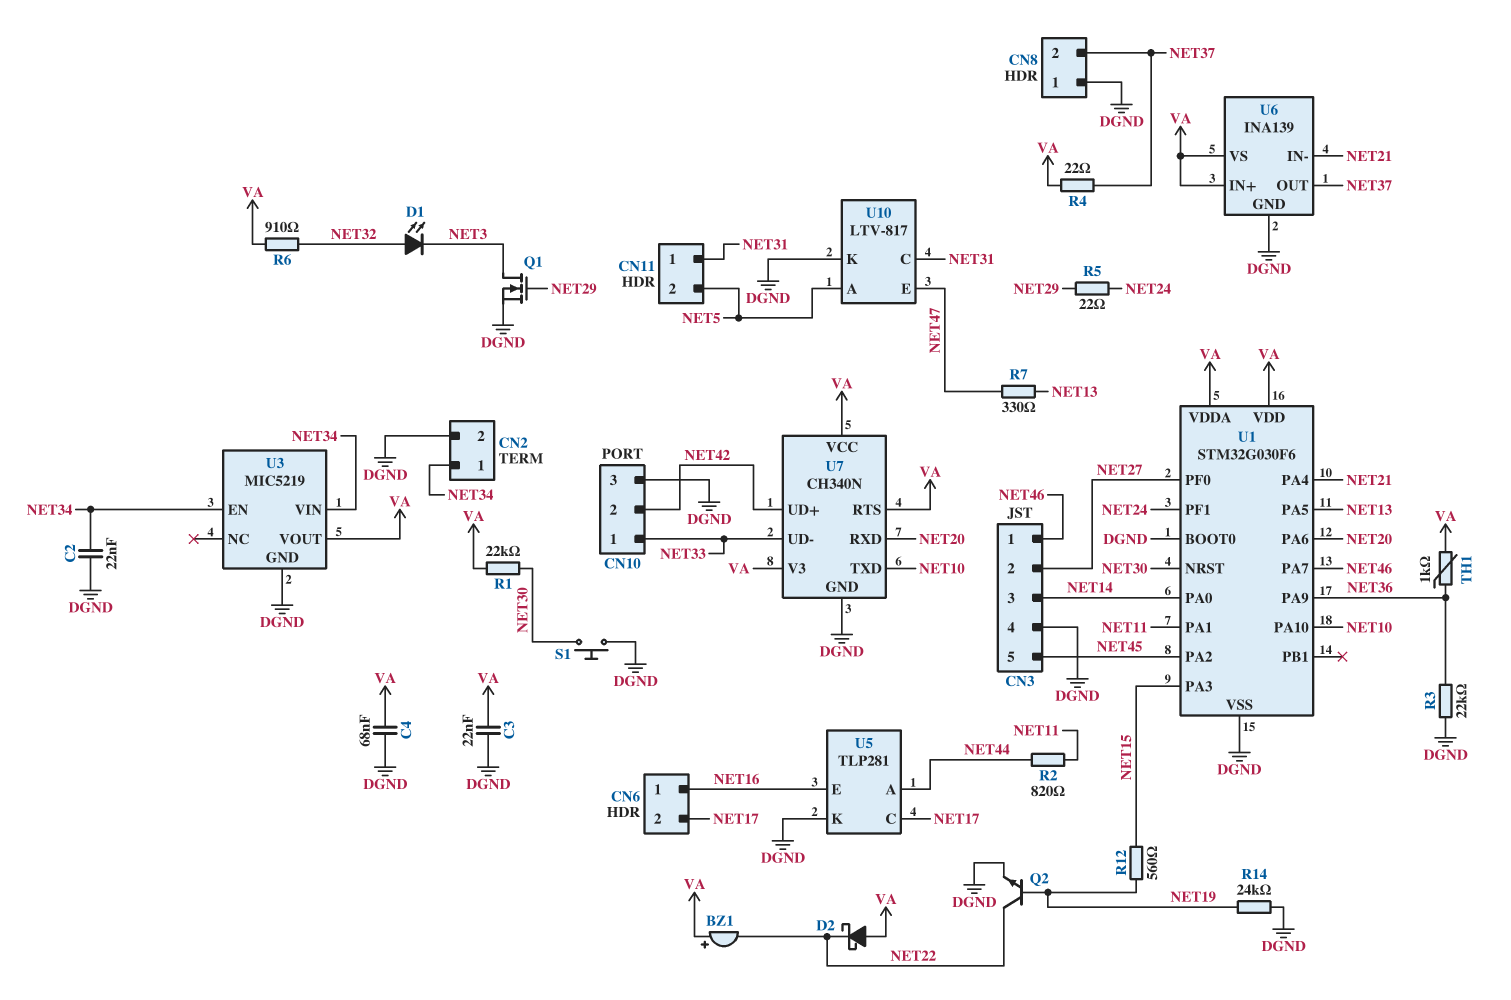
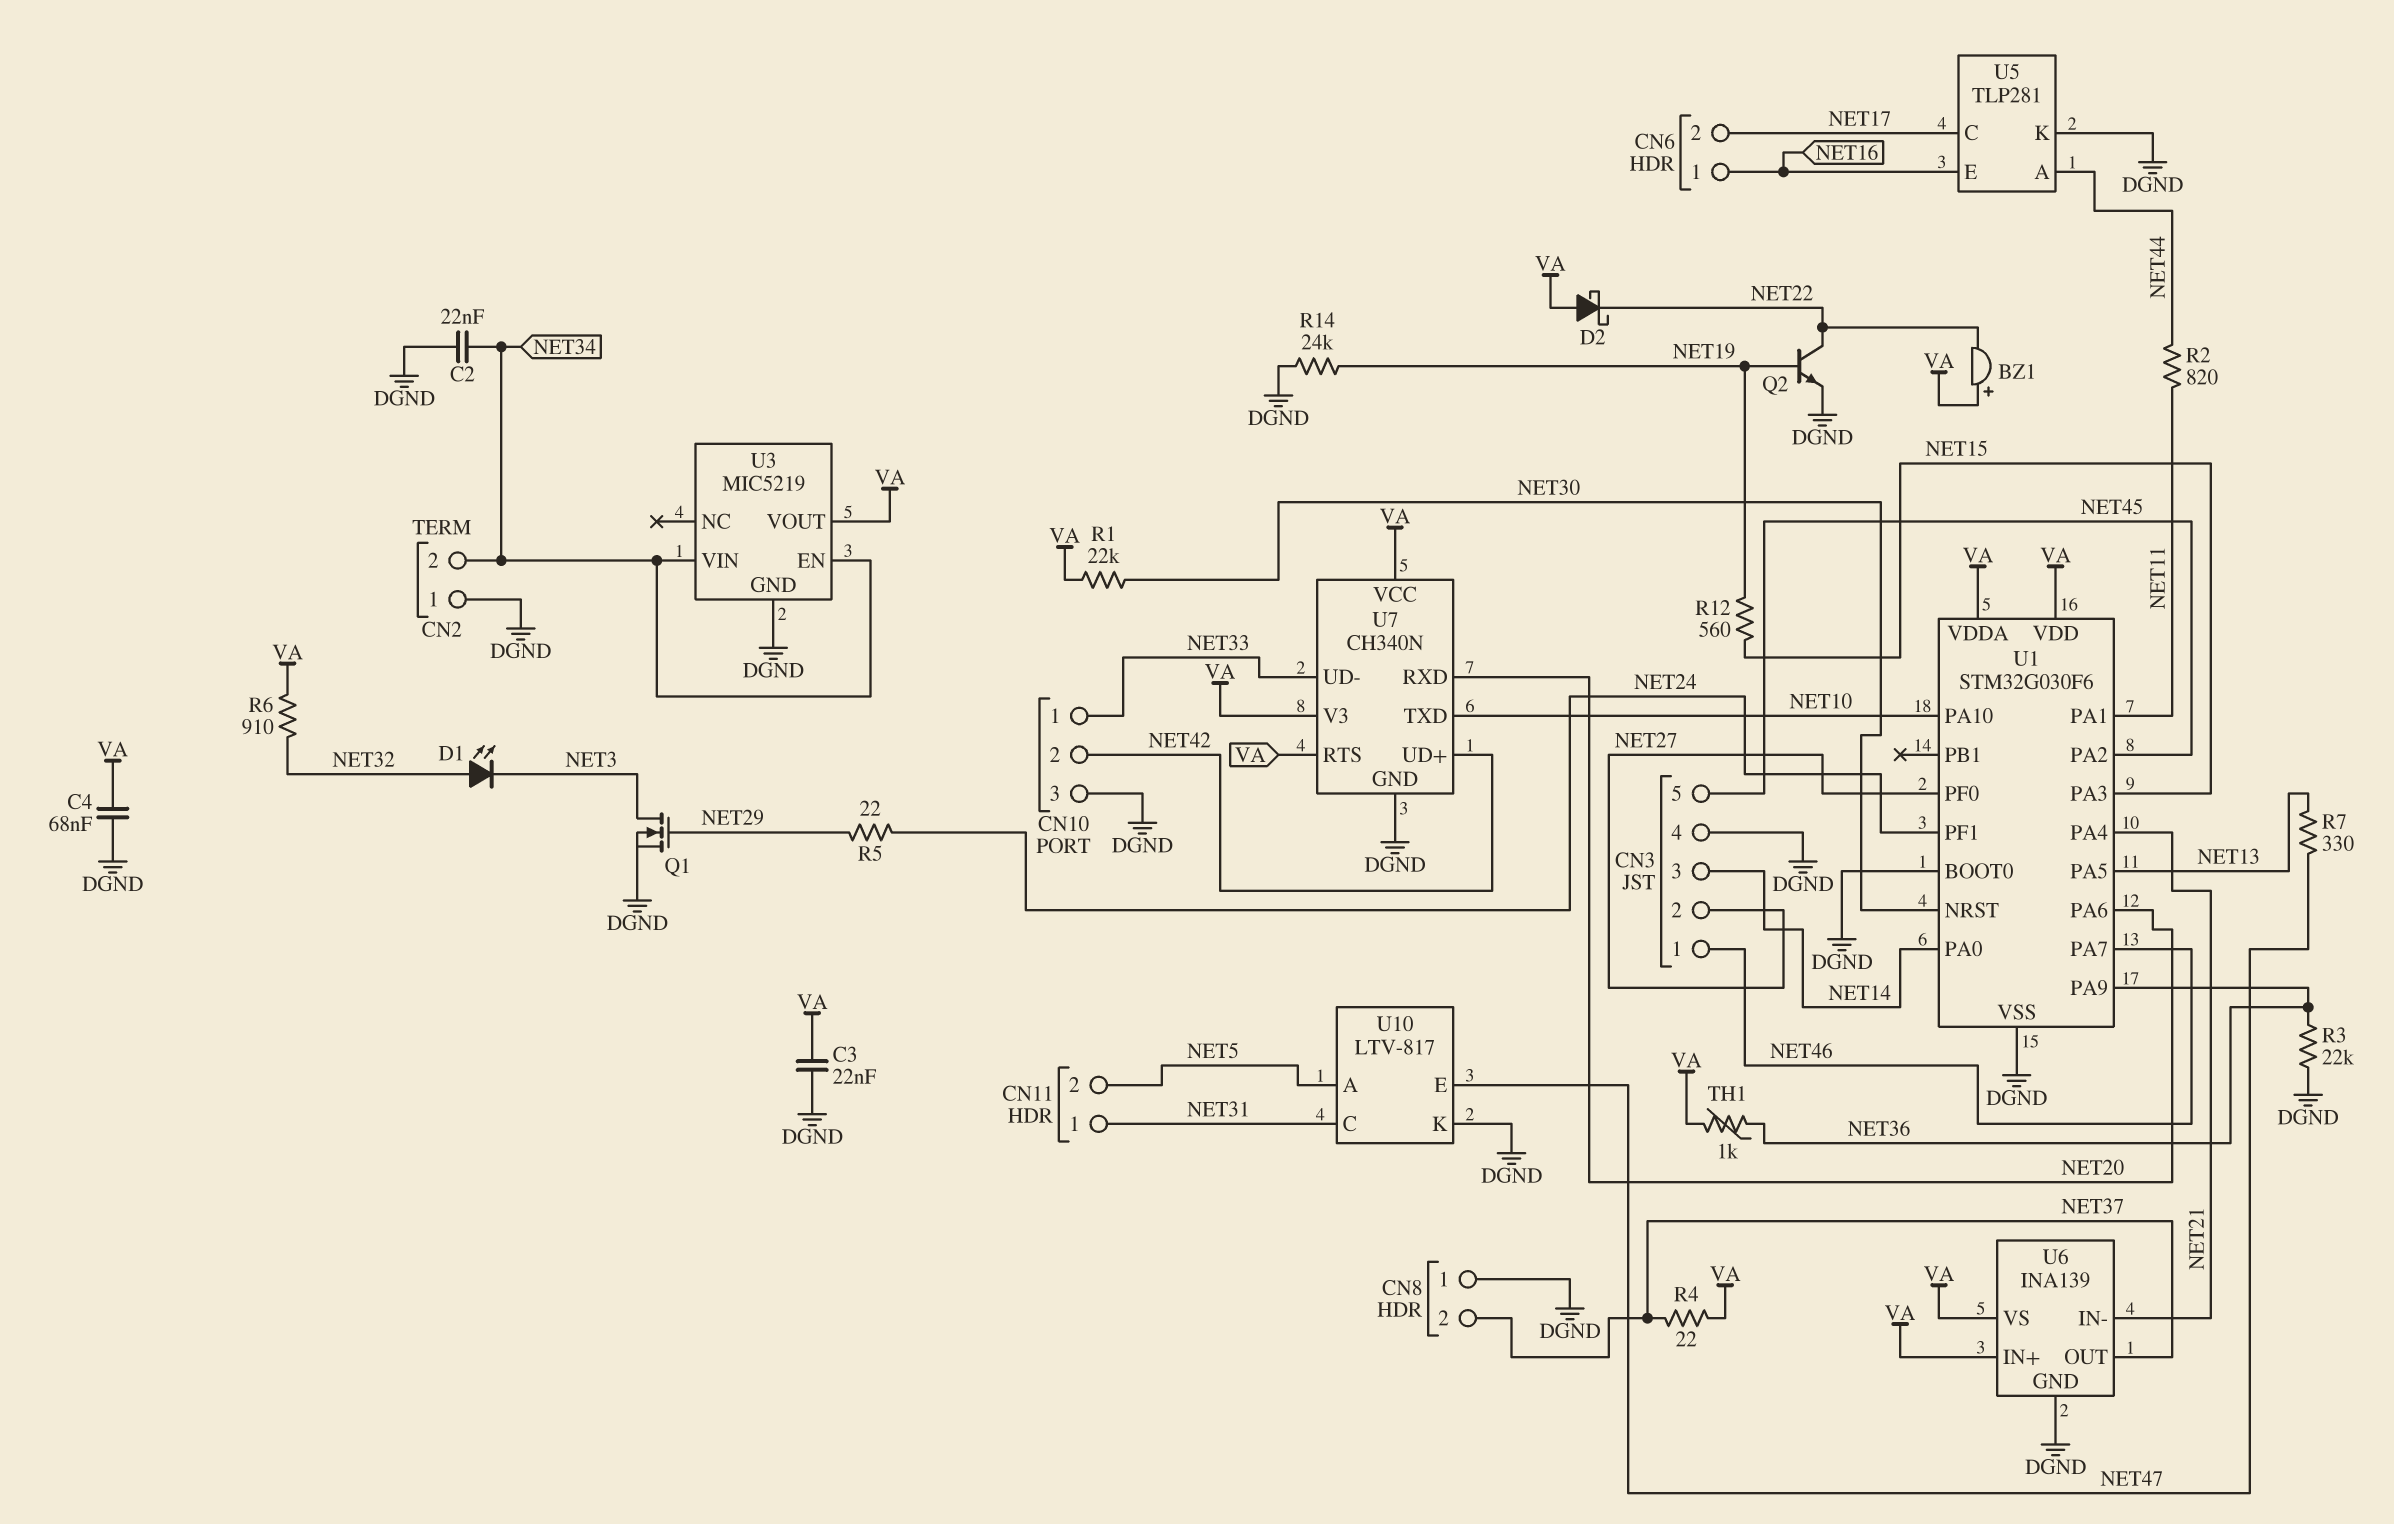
CN2 pin 1: NET34 -> DGND
CN2 pin 2: DGND -> NET34
S1: button (DGND, NET30) -> none

